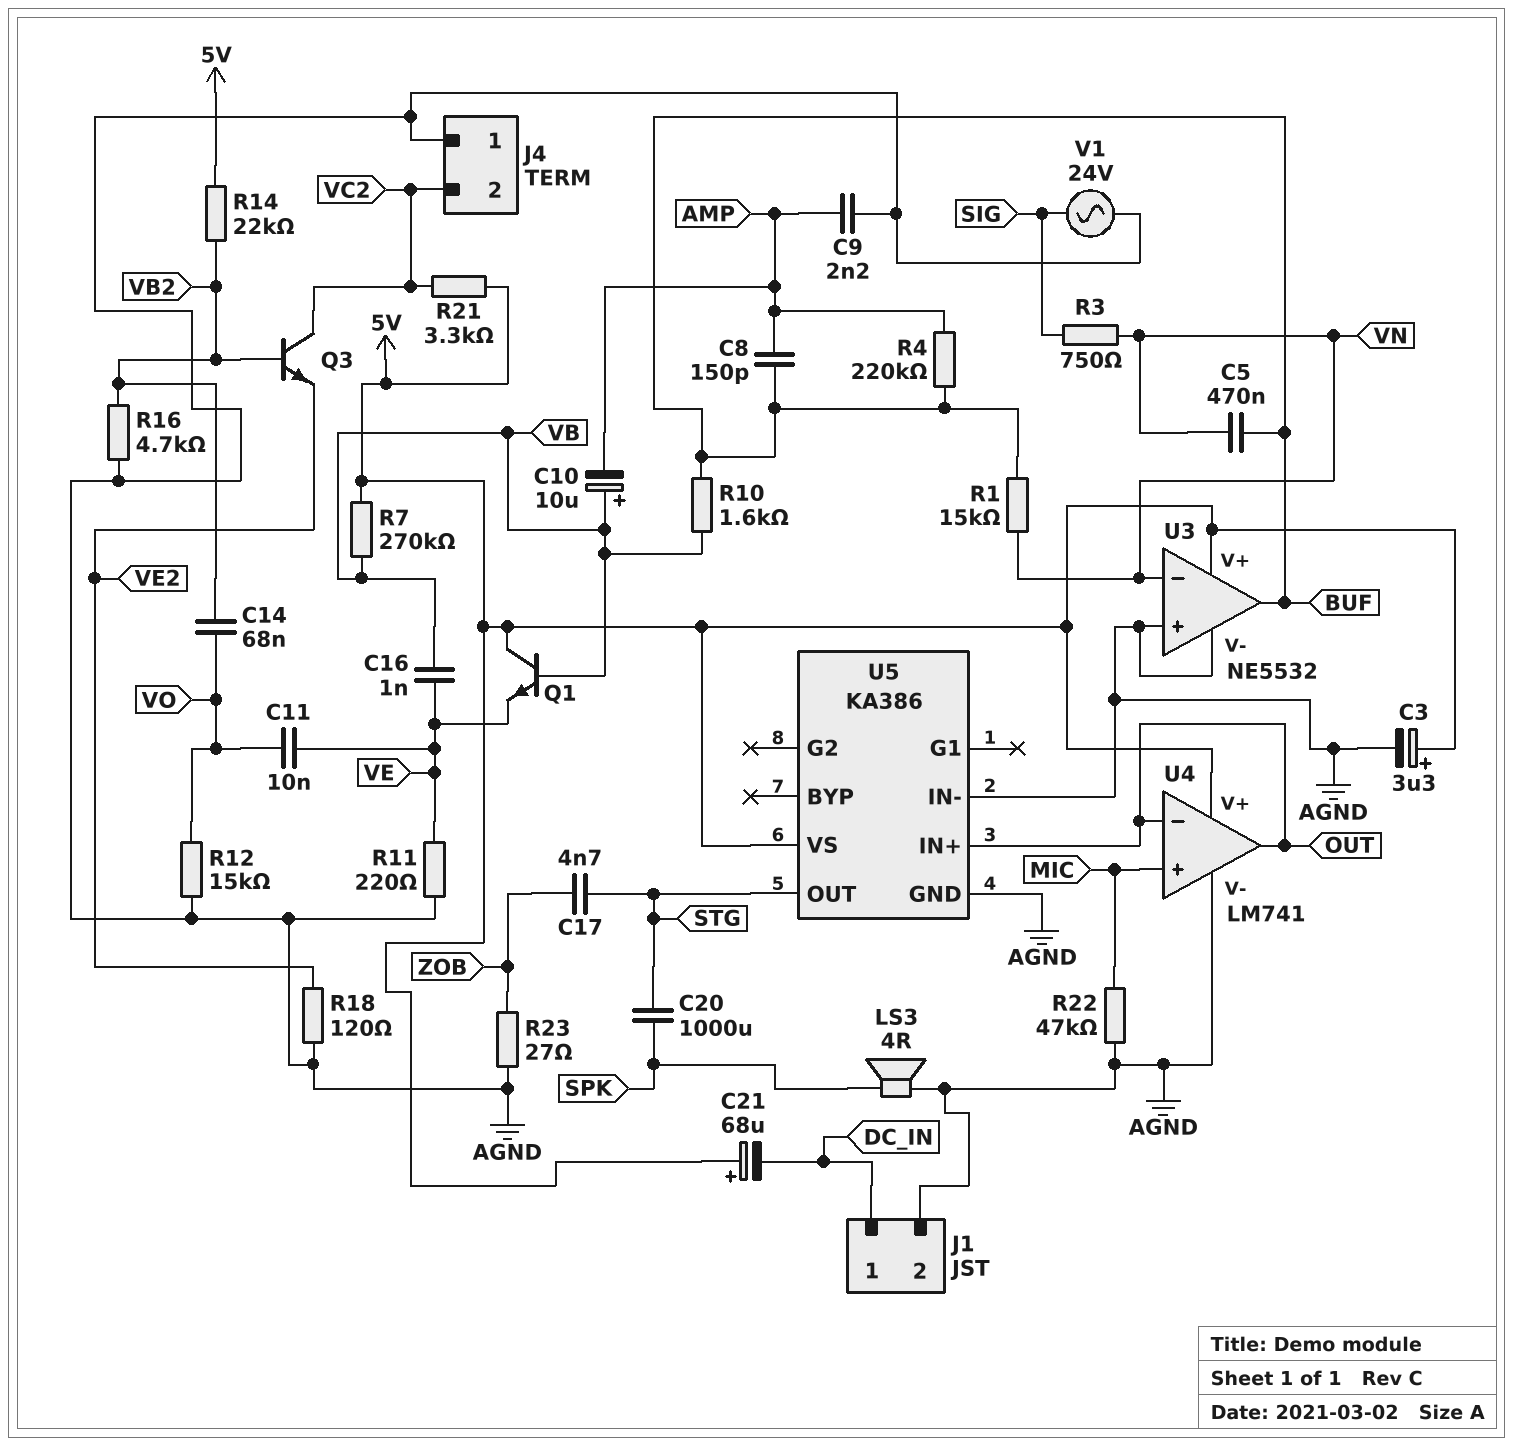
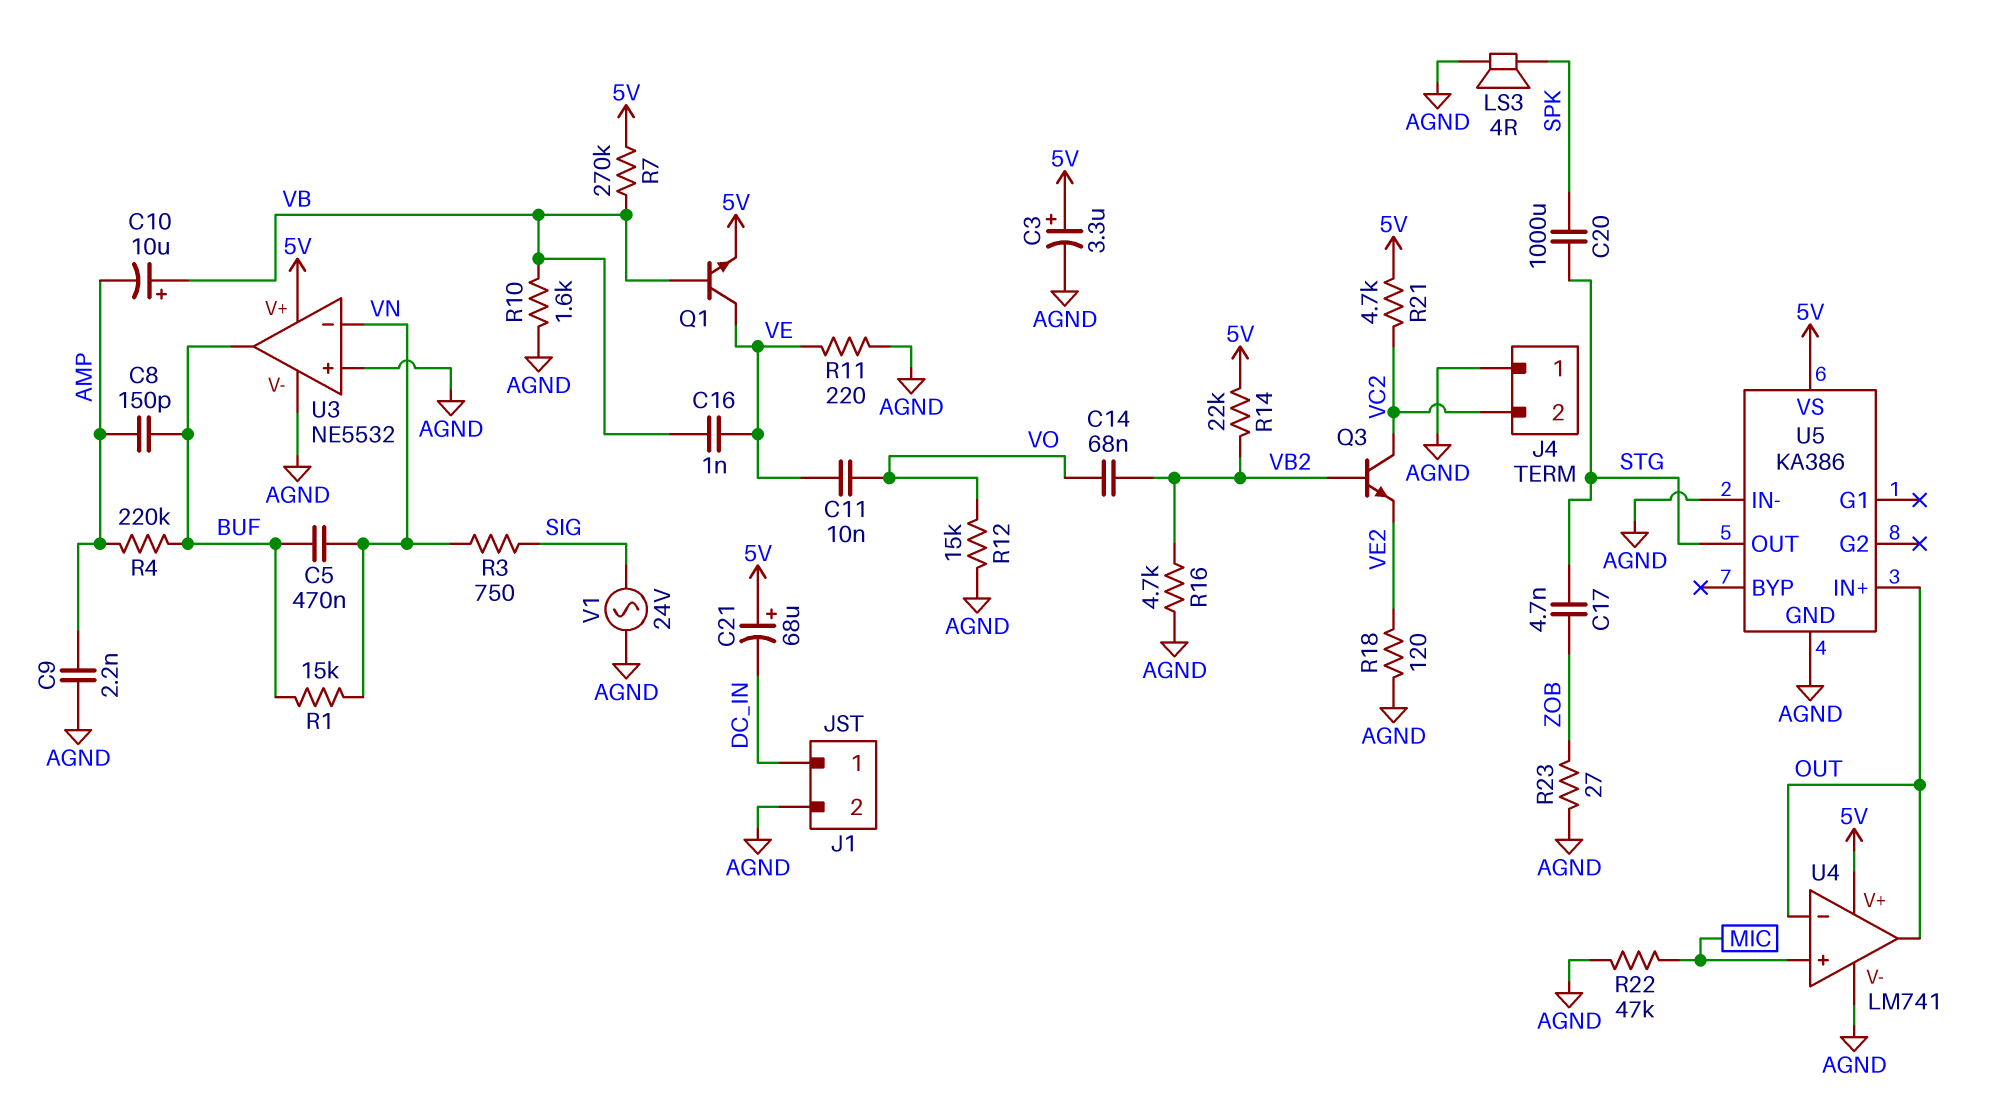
Q1: NPN (B VB, C 5V, E VE) -> NPN (B VB, C VE, E 5V)
R10: 1.6k (BUF, VB) -> 1.6k (AGND, VB)
R21: 3.3k (5V, VC2) -> 4.7k (5V, VC2)

